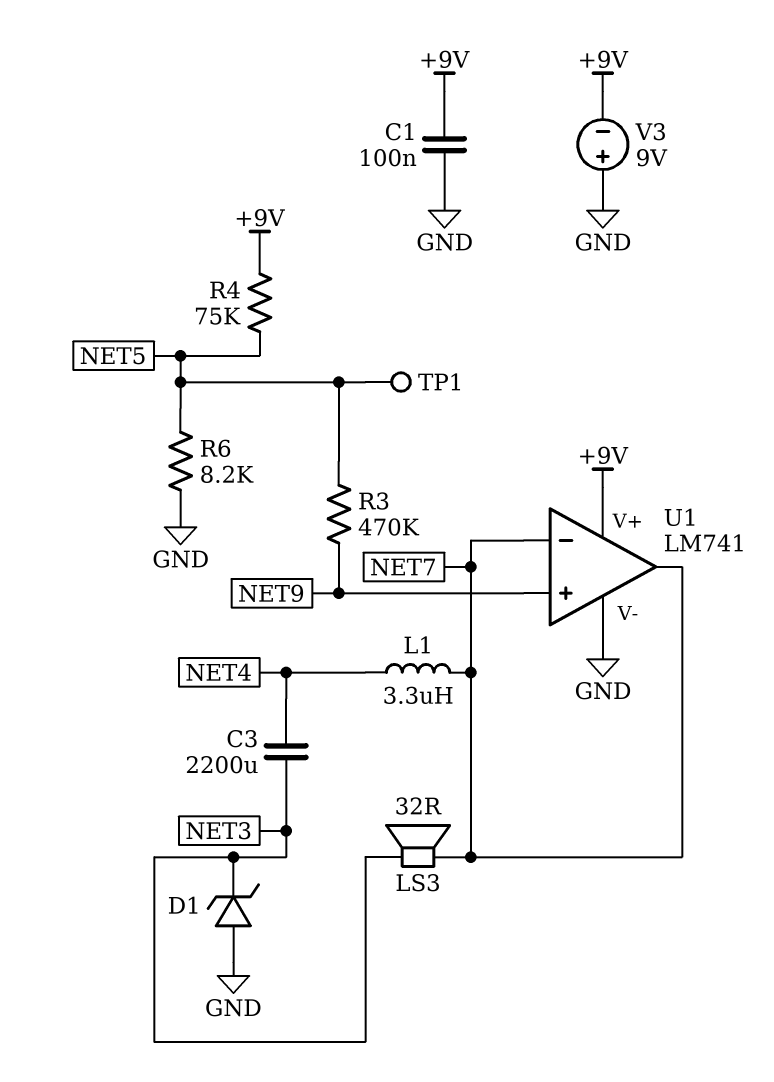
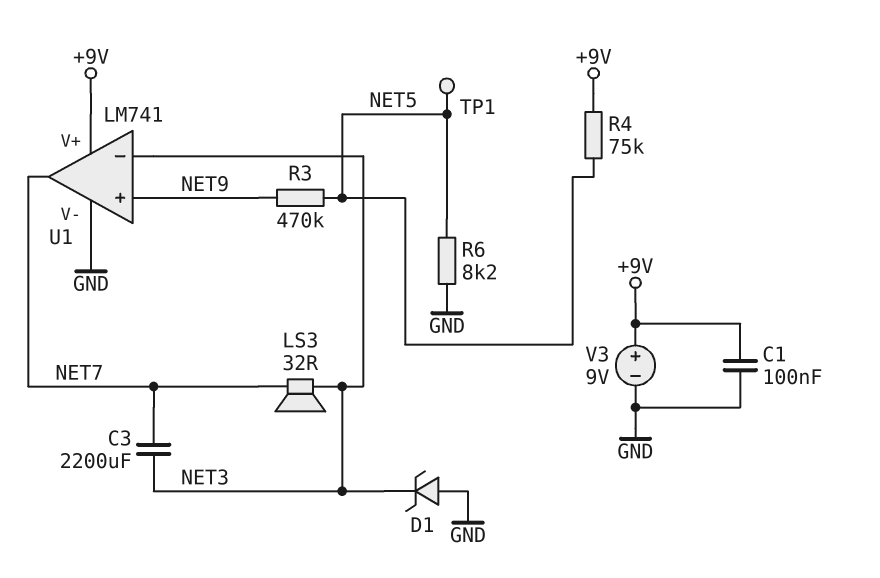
C3: 2200uF (NET3, NET4) -> 2200uF (NET3, NET7)
L1: 3.3uH (NET4, NET7) -> none
U1 pin in-: NET7 -> NET3
V3: 9V (plus GND, minus +9V) -> 9V (plus +9V, minus GND)

